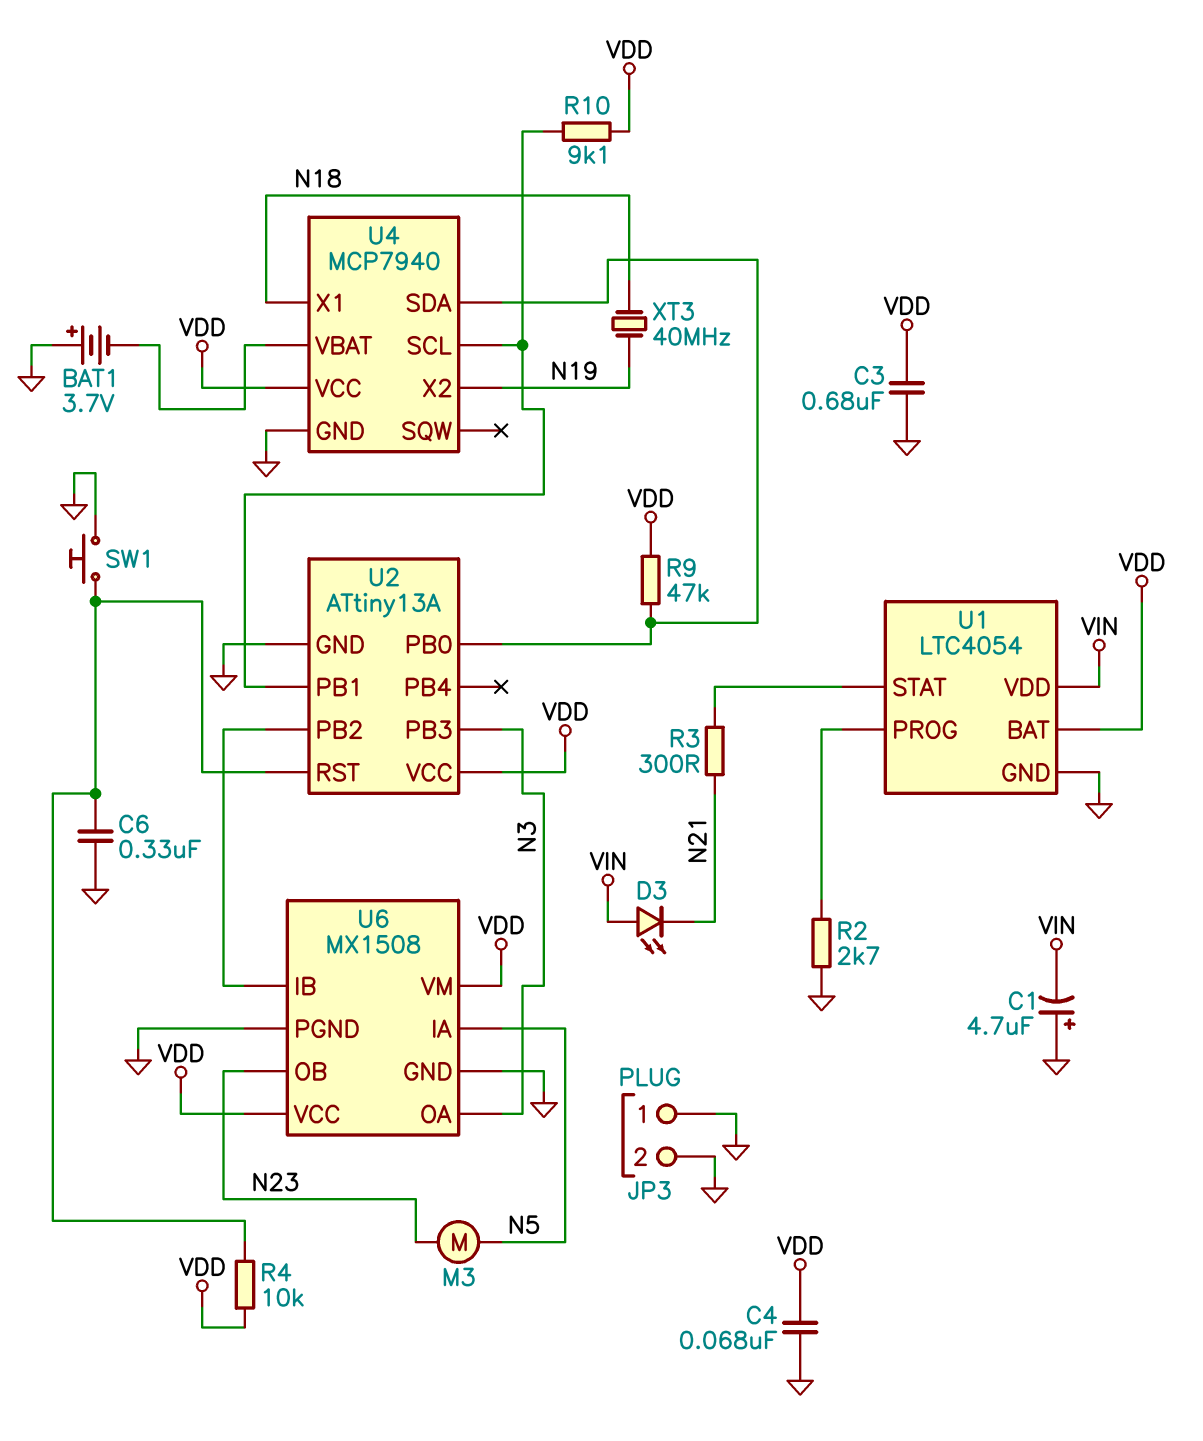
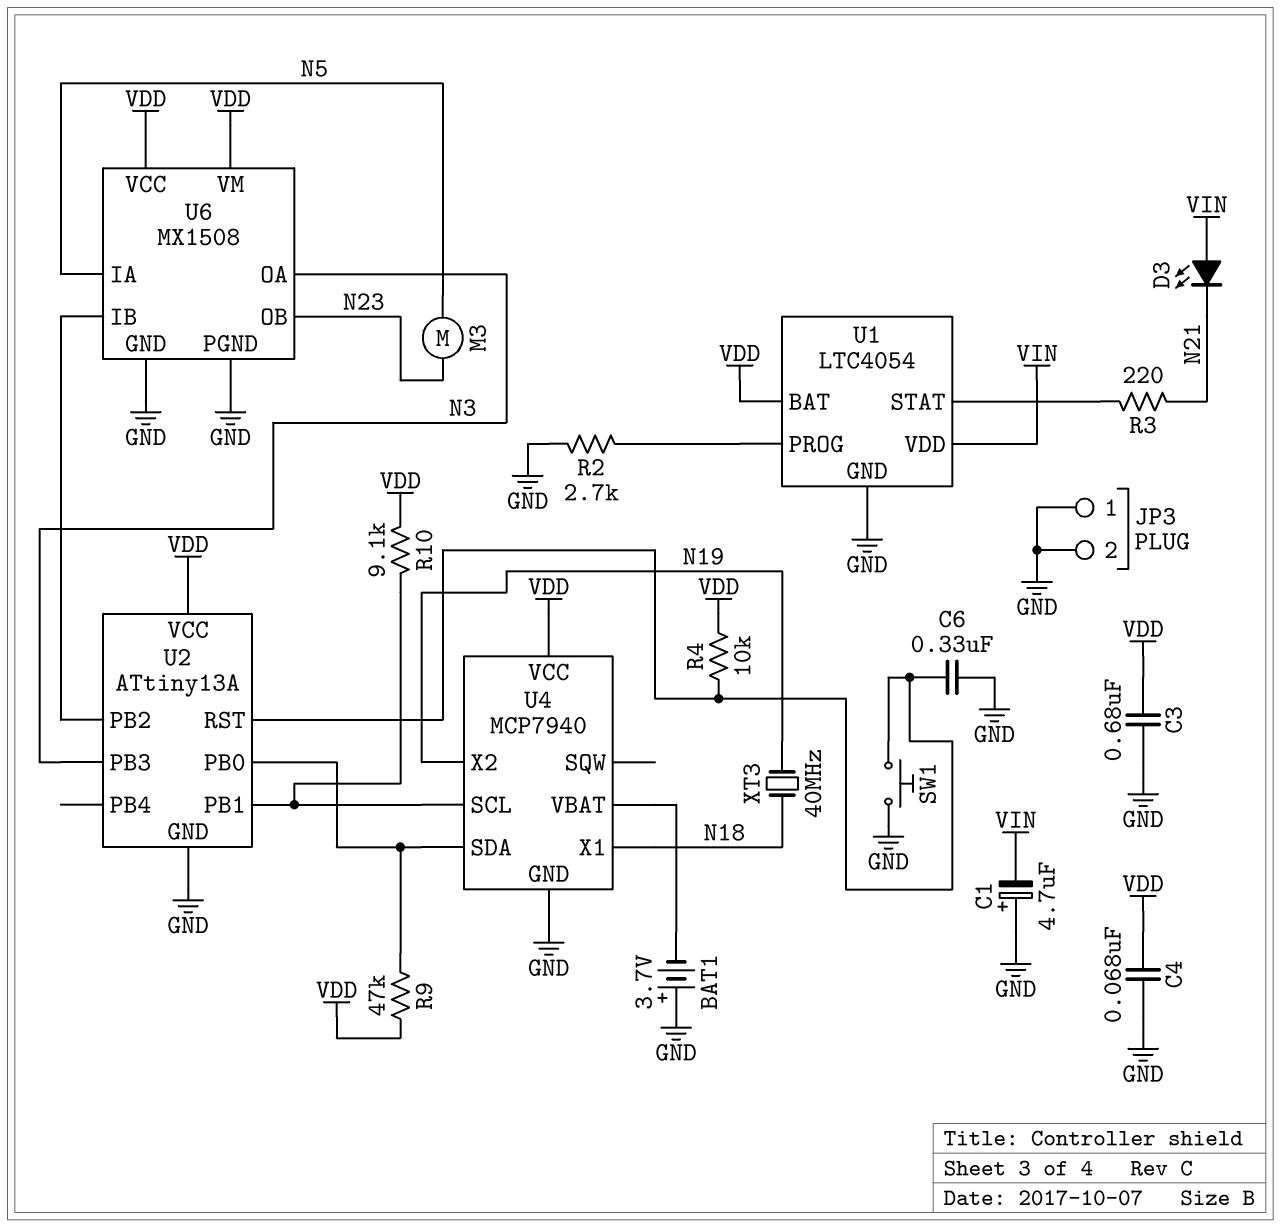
R3: 300 (N21, U1/STAT) -> 220 (N21, U1/STAT)

